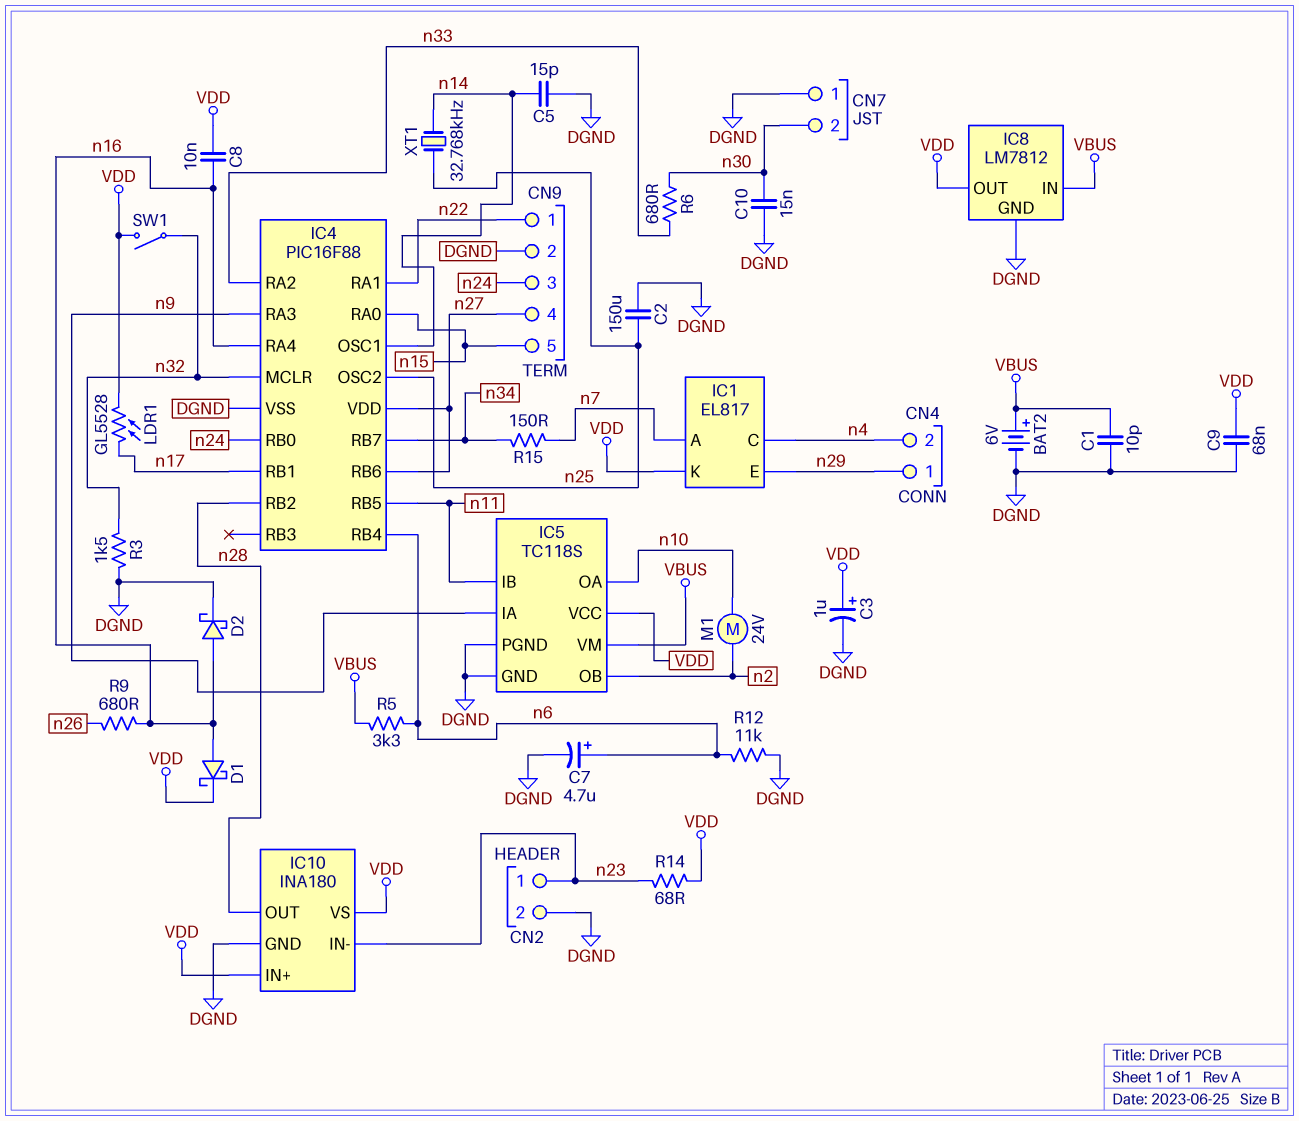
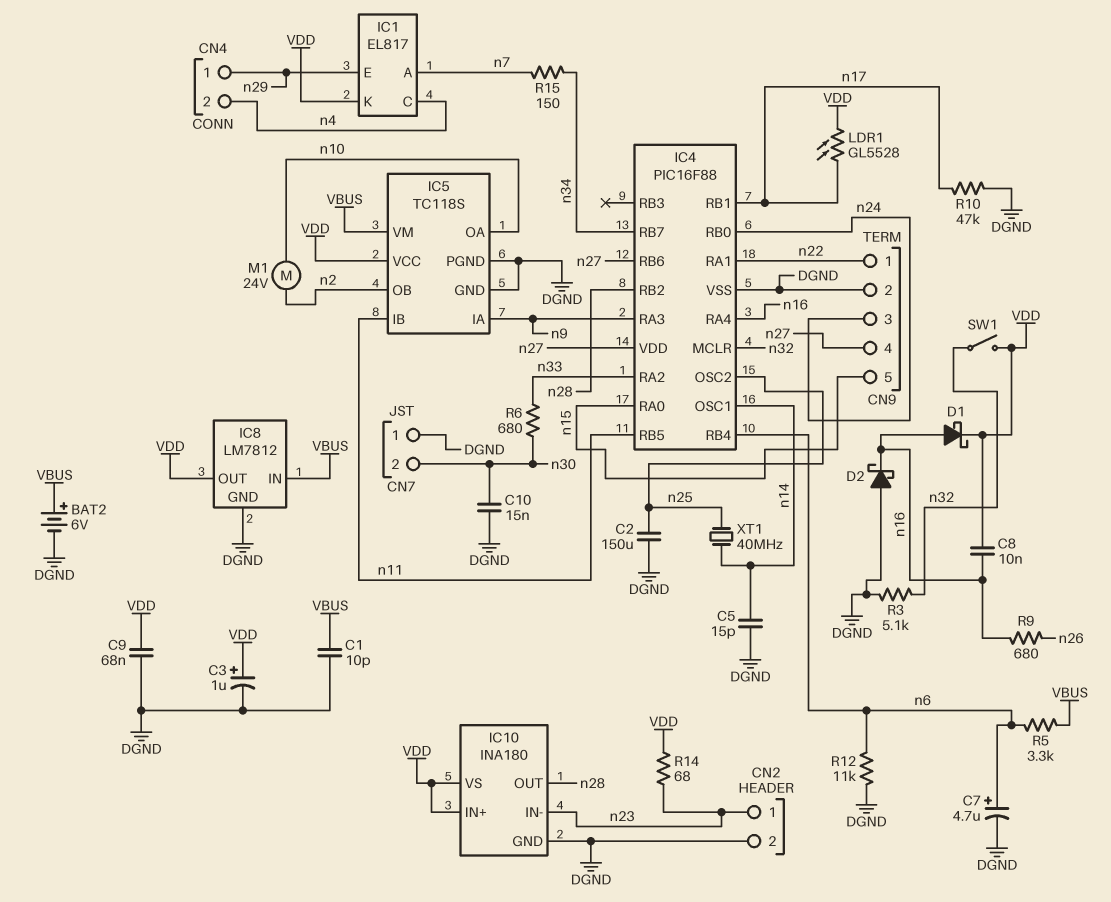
D2: schottky (A n16, K DGND) -> schottky (A DGND, K n16)
R3: 1.5k (DGND, n32) -> 5.1k (DGND, n32)
R10: none -> 47k (DGND, n17)
XT1: 32.768kHz (n14, n25) -> 40MHz (n14, n25)

